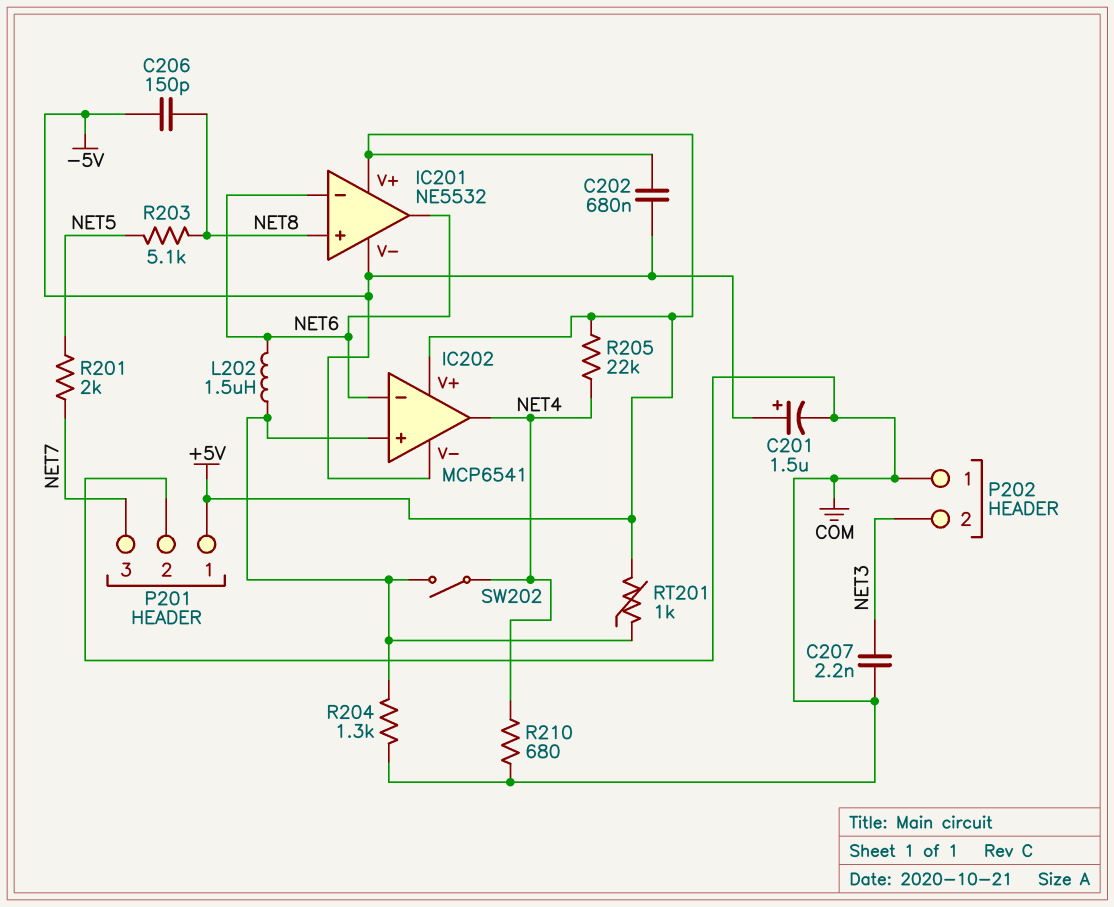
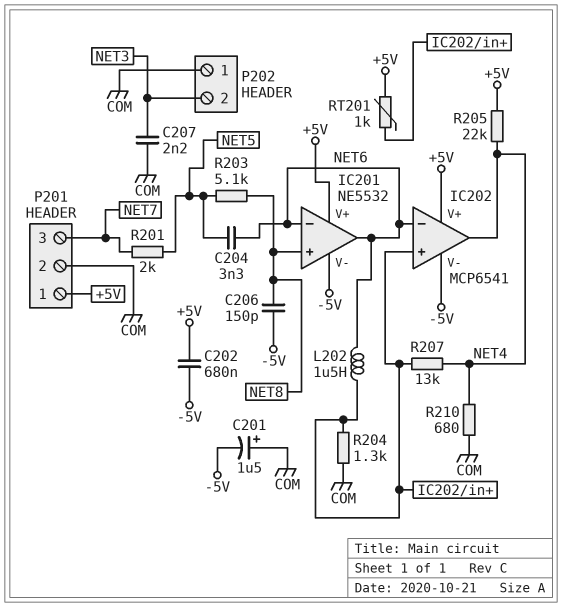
C201: 1.5uF (plus -5V, minus COM) -> 1.5uF (plus COM, minus -5V)
C204: none -> 3.3nF (NET5, NET6)
R207: none -> 13k (IC202/in+, NET4)
SW202: switch (IC202/in+, NET4) -> none

